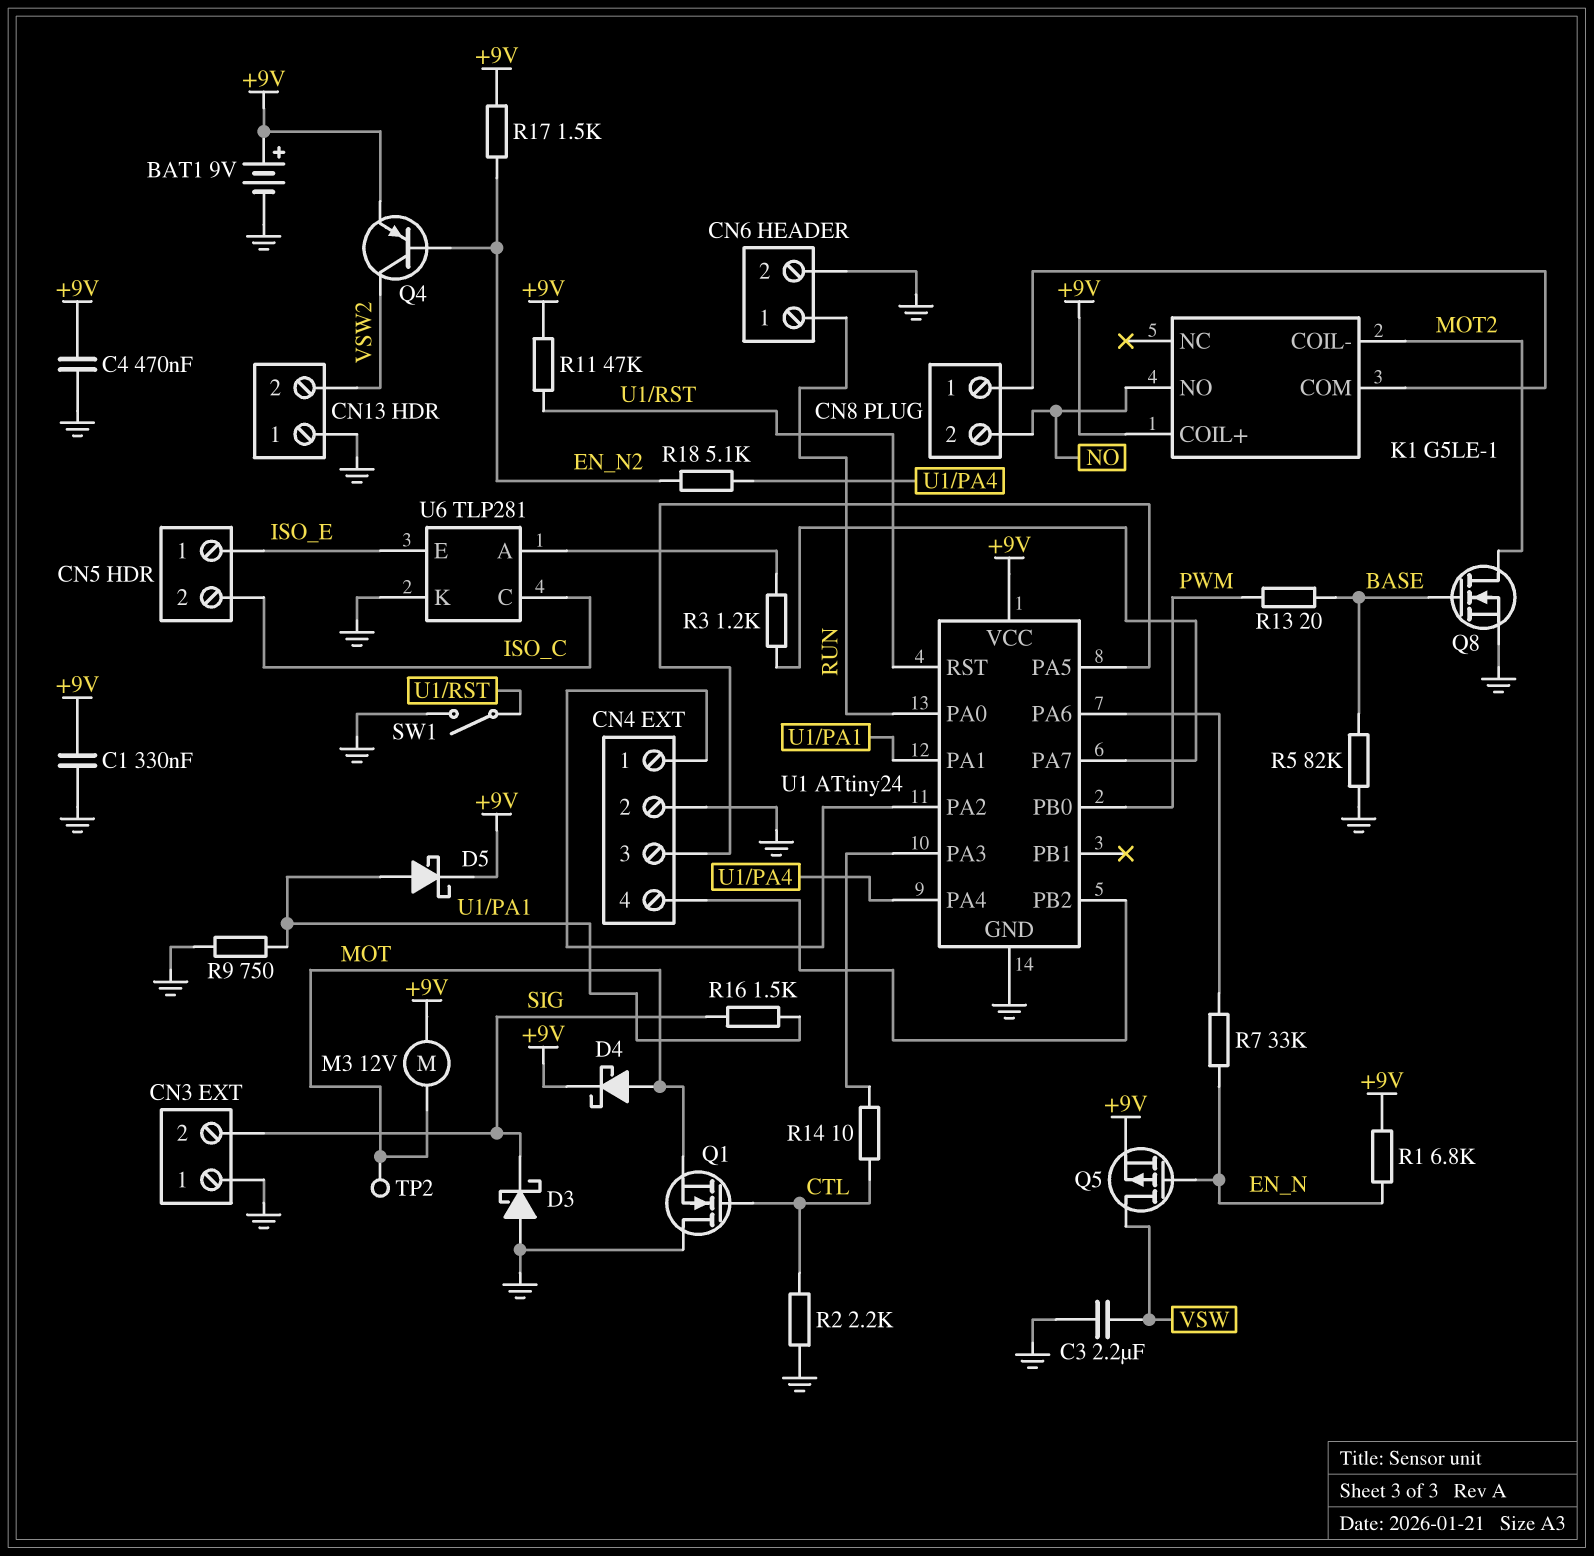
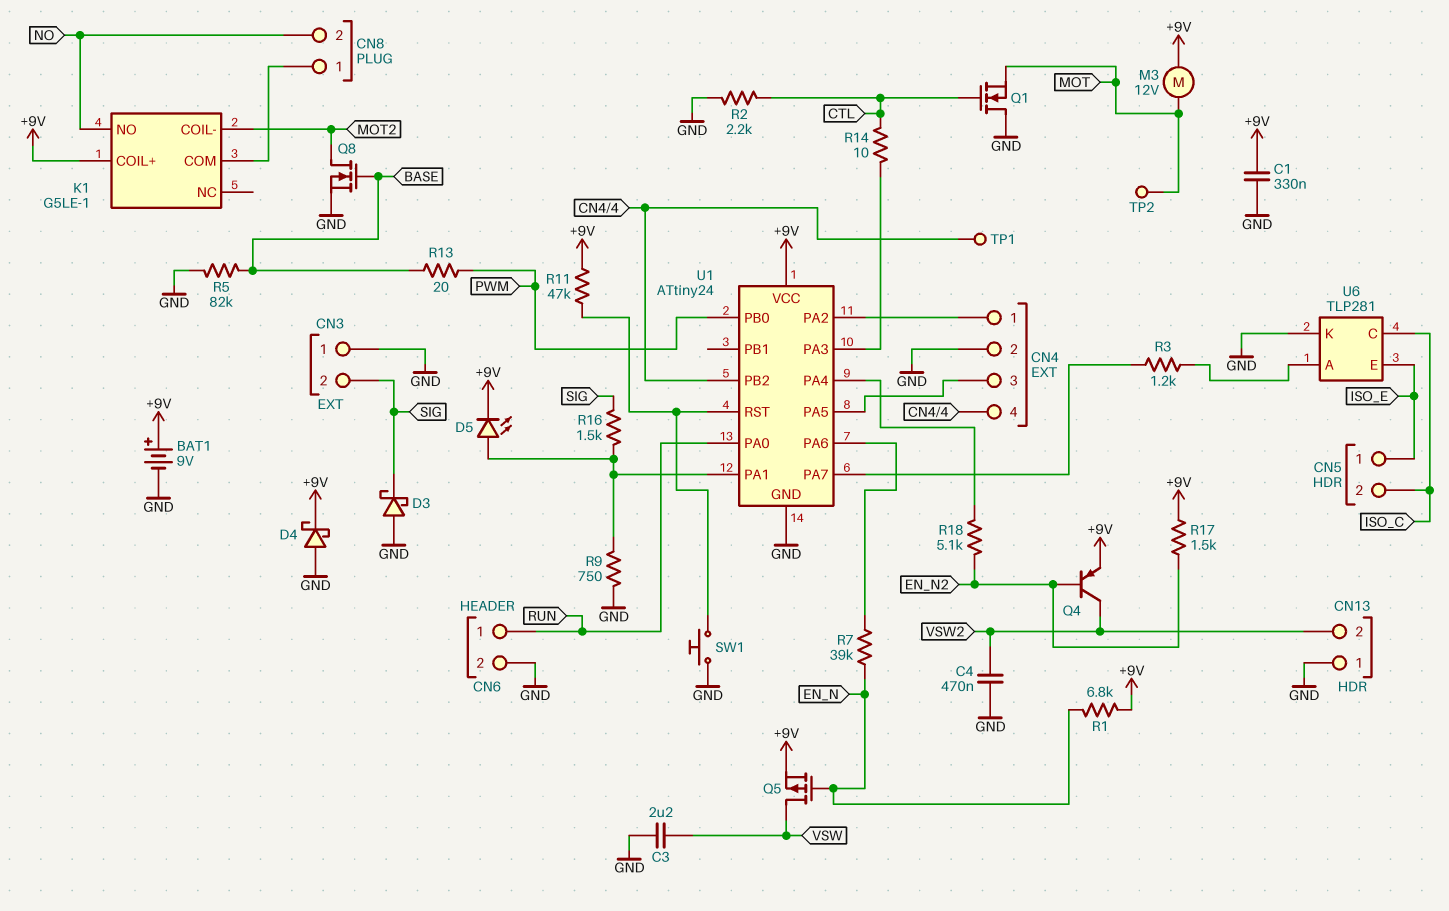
C4: 470nF (+9V, GND) -> 470nF (GND, VSW2)
D4: schottky (A MOT, K +9V) -> schottky (A GND, K +9V)
D5: schottky (A U1/PA1, K +9V) -> LED (A U1/PA1, K +9V)
R7: 33k (EN_N, U1/PA6) -> 39k (EN_N, U1/PA6)
SW1: switch (GND, U1/RST) -> button (GND, U1/RST)
TP1: none -> test point (CN4/4)

